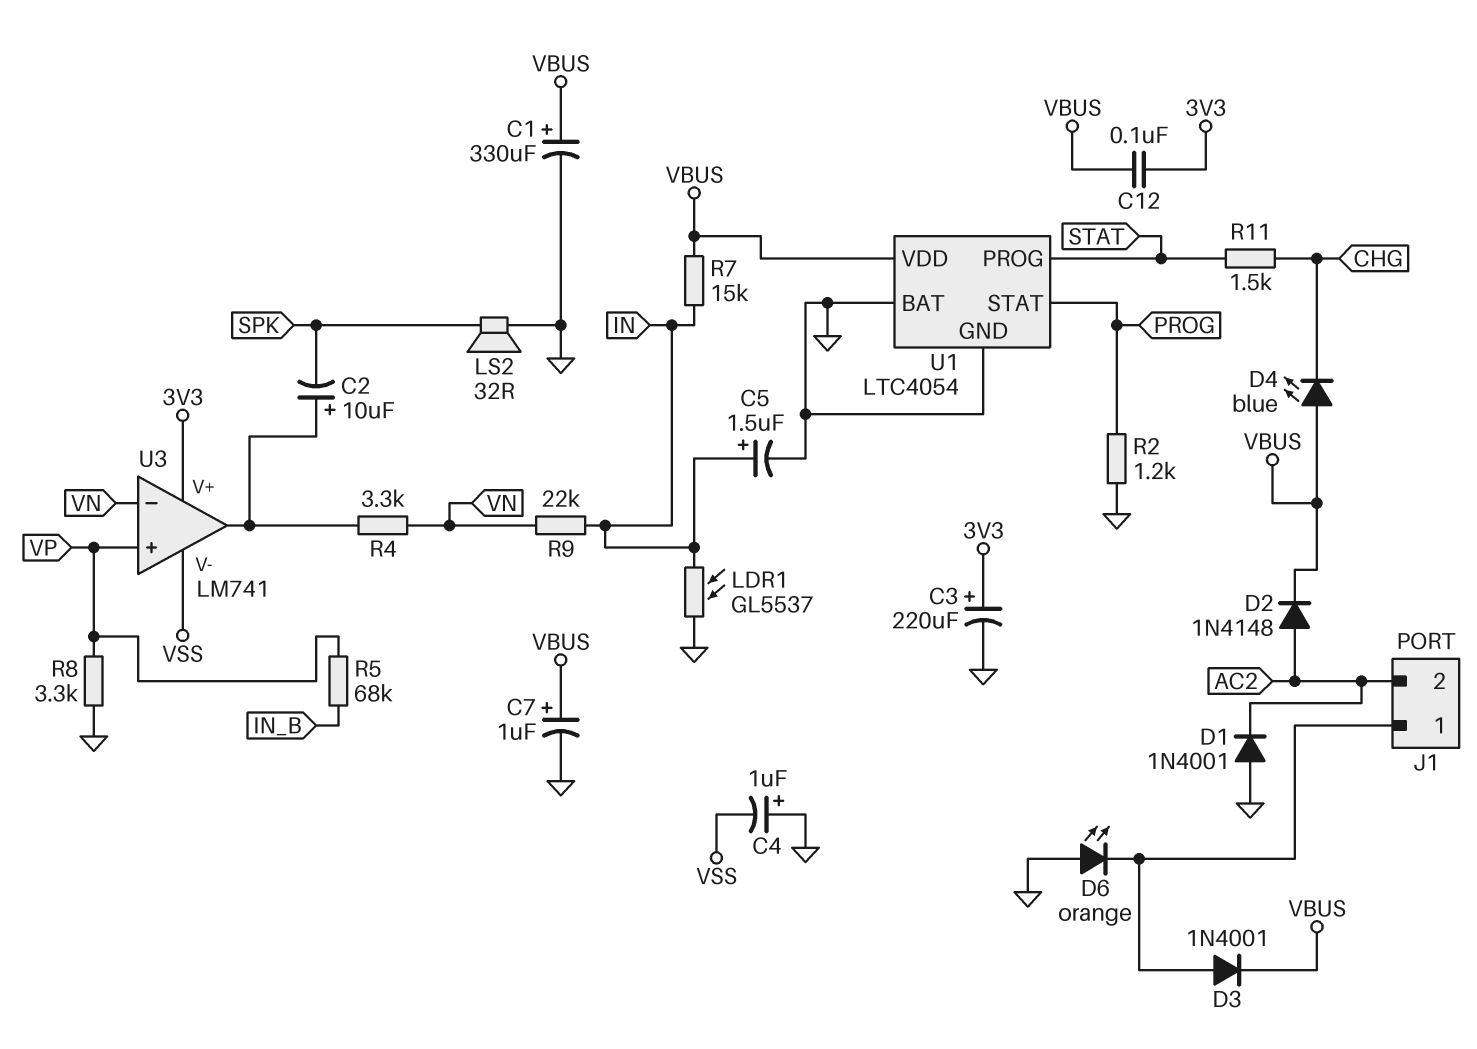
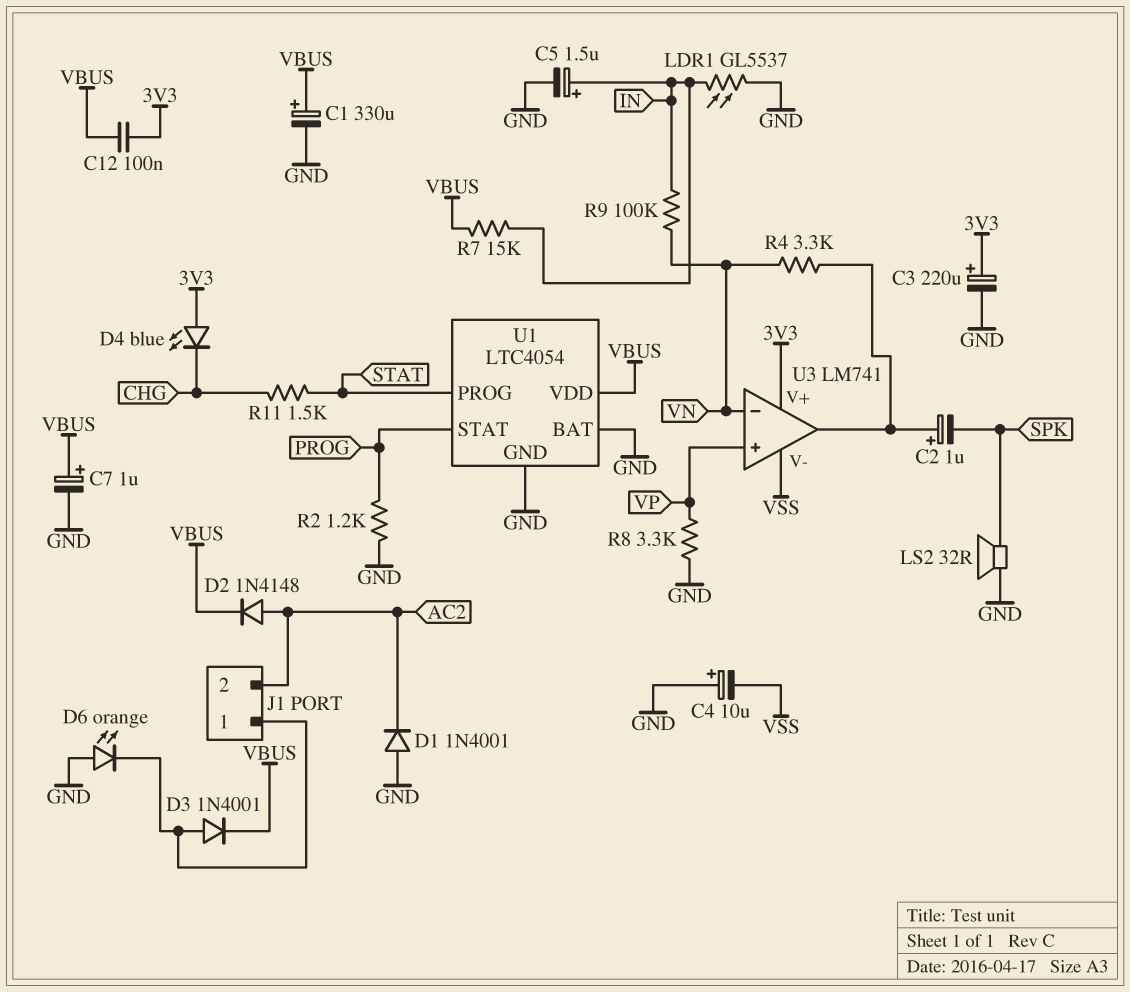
C2: 10uF (plus U3/out, minus SPK) -> 1uF (plus U3/out, minus SPK)
C4: 1uF (plus GND, minus VSS) -> 10uF (plus GND, minus VSS)
D4: LED blue (A VBUS, K CHG) -> LED blue (A 3V3, K CHG)
R5: 68k (IN_B, VP) -> none
R9: 22k (IN, VN) -> 100k (IN, VN)

